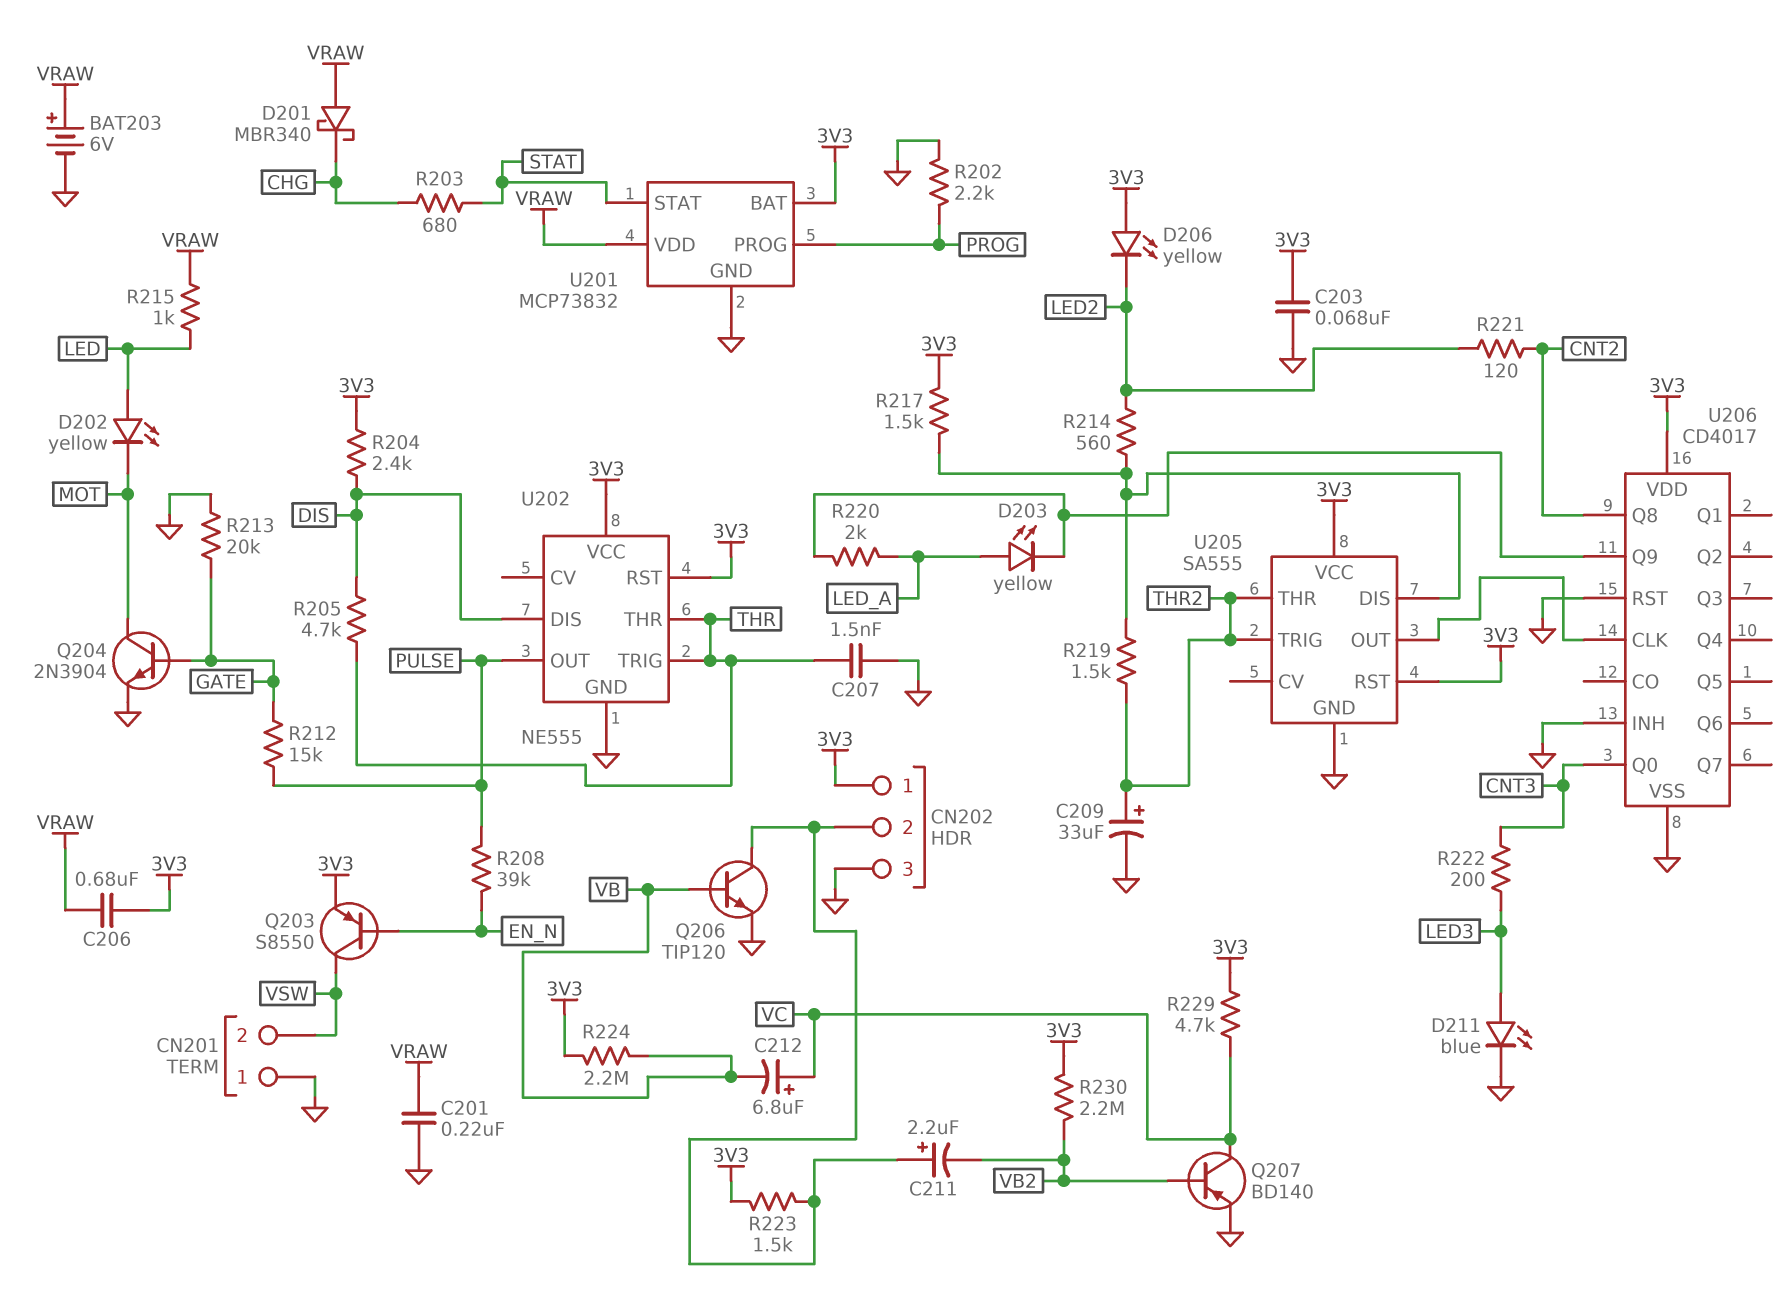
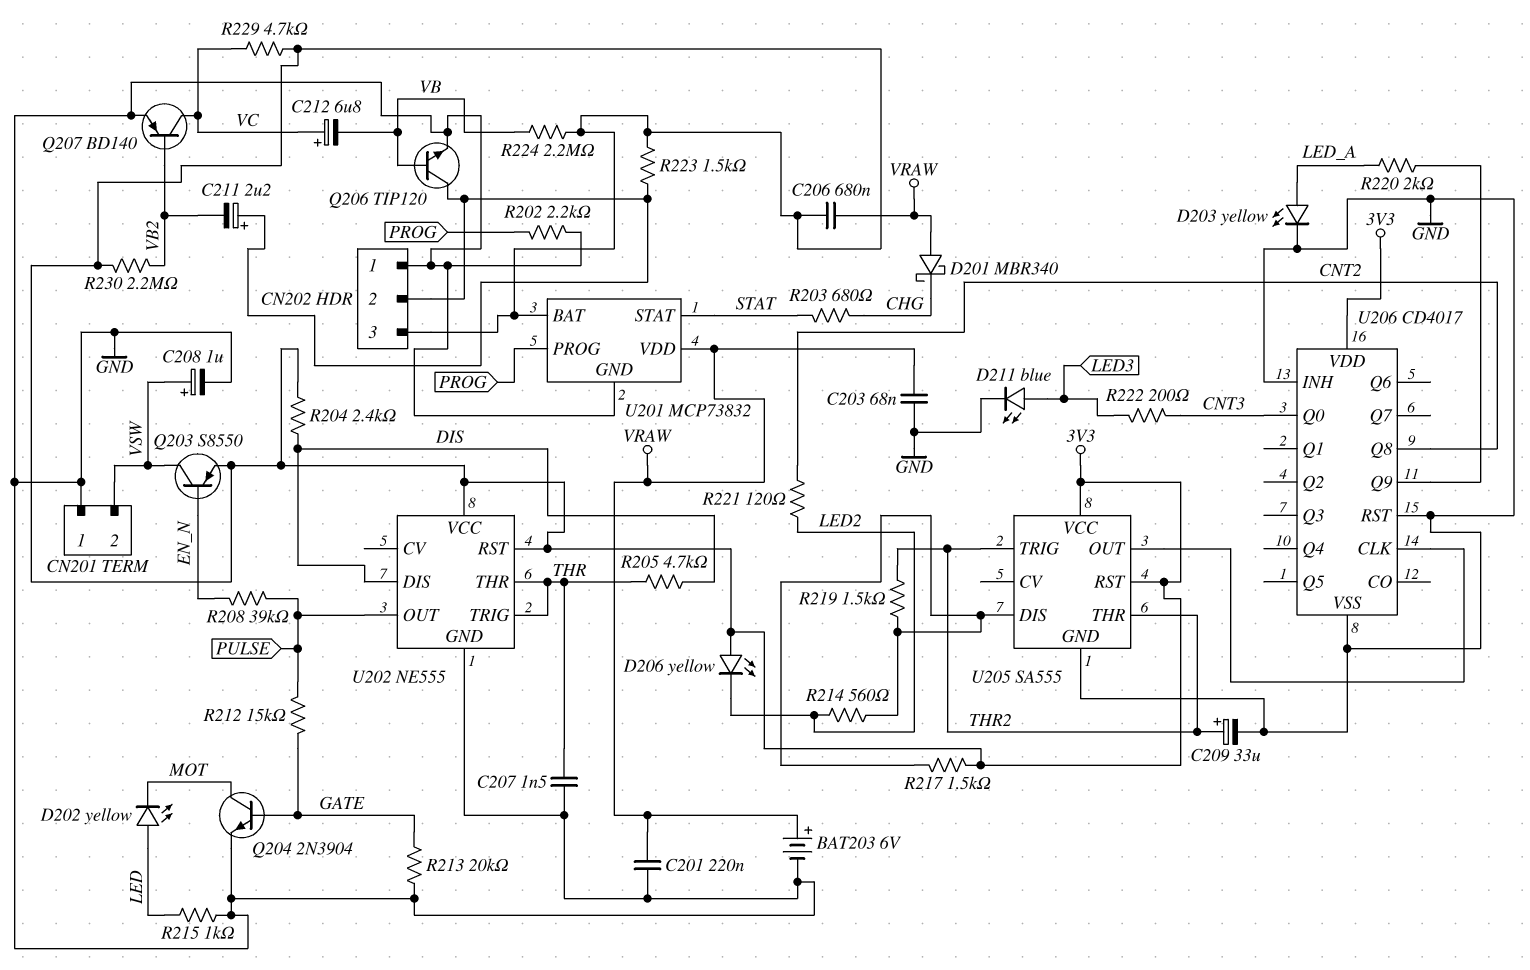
C203: 68nF (3V3, GND) -> 68nF (GND, VRAW)
C208: none -> 1uF (plus VSW, minus GND)
CN202 pin 1: 3V3 -> GND
CN202 pin 3: GND -> 3V3
D203: LED yellow (A LED_A, K U206/Q9) -> LED yellow (A LED_A, K GND)
R215: 1k (LED, VRAW) -> 1k (GND, LED)

